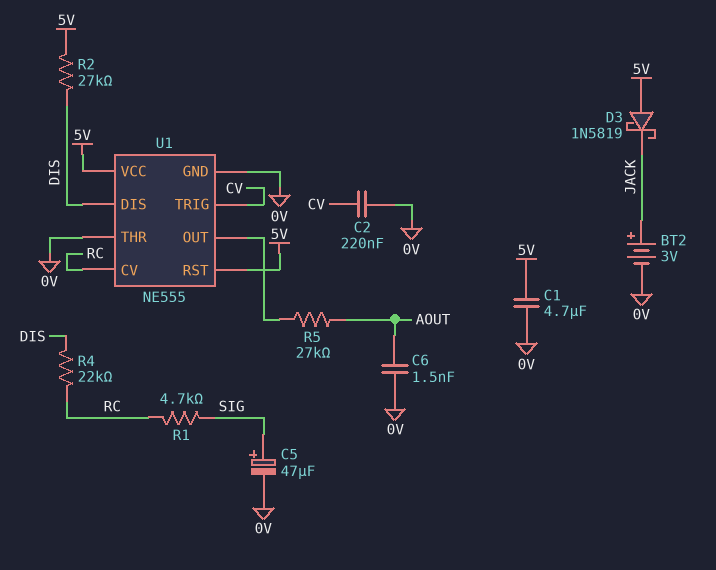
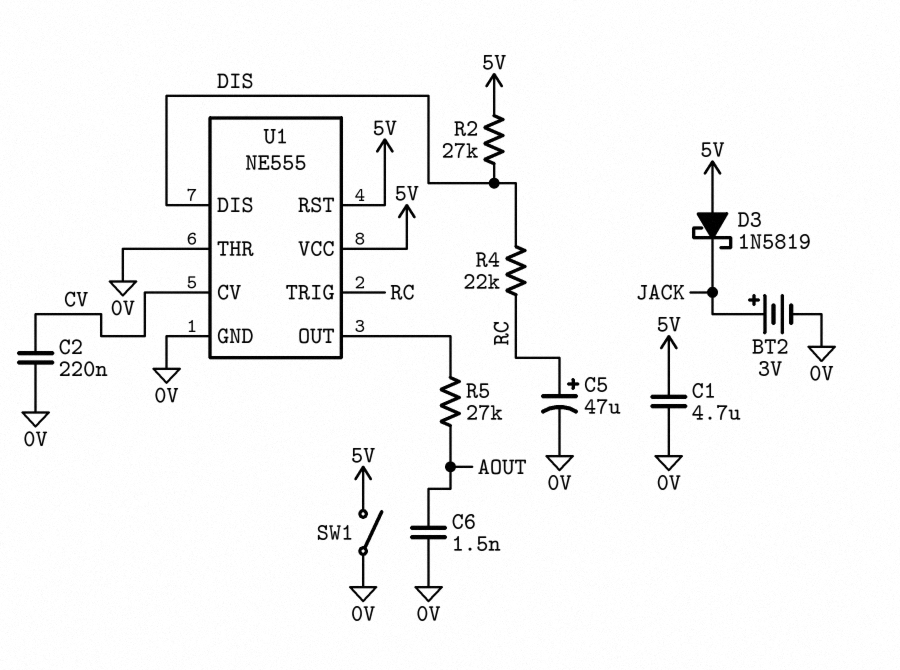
C5: 47uF (plus SIG, minus 0V) -> 47uF (plus RC, minus 0V)
R1: 4.7k (RC, SIG) -> none
SW1: none -> switch (0V, 5V)
U1 pin CV: RC -> CV
U1 pin TRIG: CV -> RC

